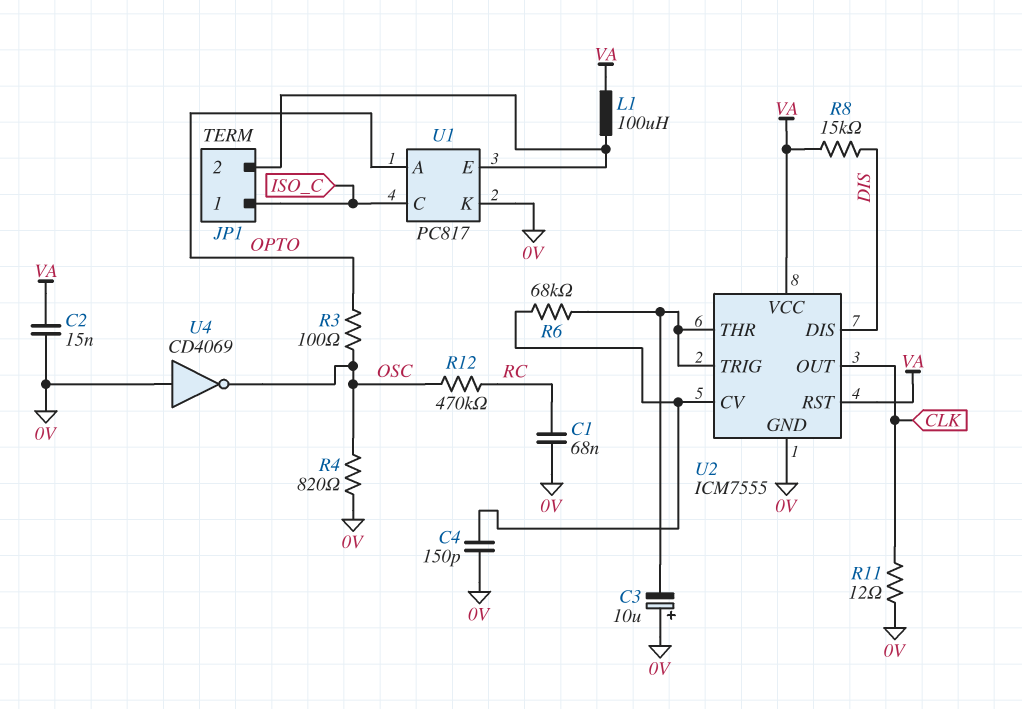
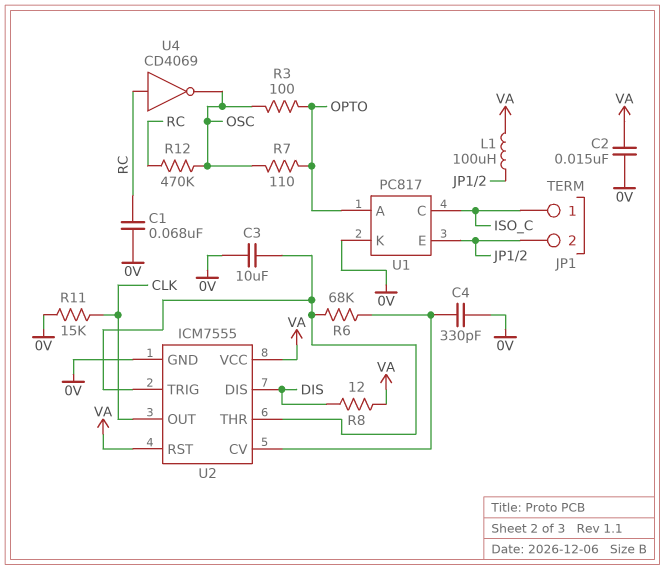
C3: 10uF (plus 0V, minus U2/THR) -> 10uF (0V, U2/THR)
C4: 150pF (0V, U2/CV) -> 330pF (0V, U2/CV)
R4: 820 (0V, OSC) -> none
R7: none -> 110 (OPTO, OSC)
R8: 15k (DIS, VA) -> 12 (DIS, VA)
R11: 12 (0V, CLK) -> 15k (0V, CLK)
U4: NOT CD4069 (in 0V, out OSC) -> NOT CD4069 (in RC, out OSC)

